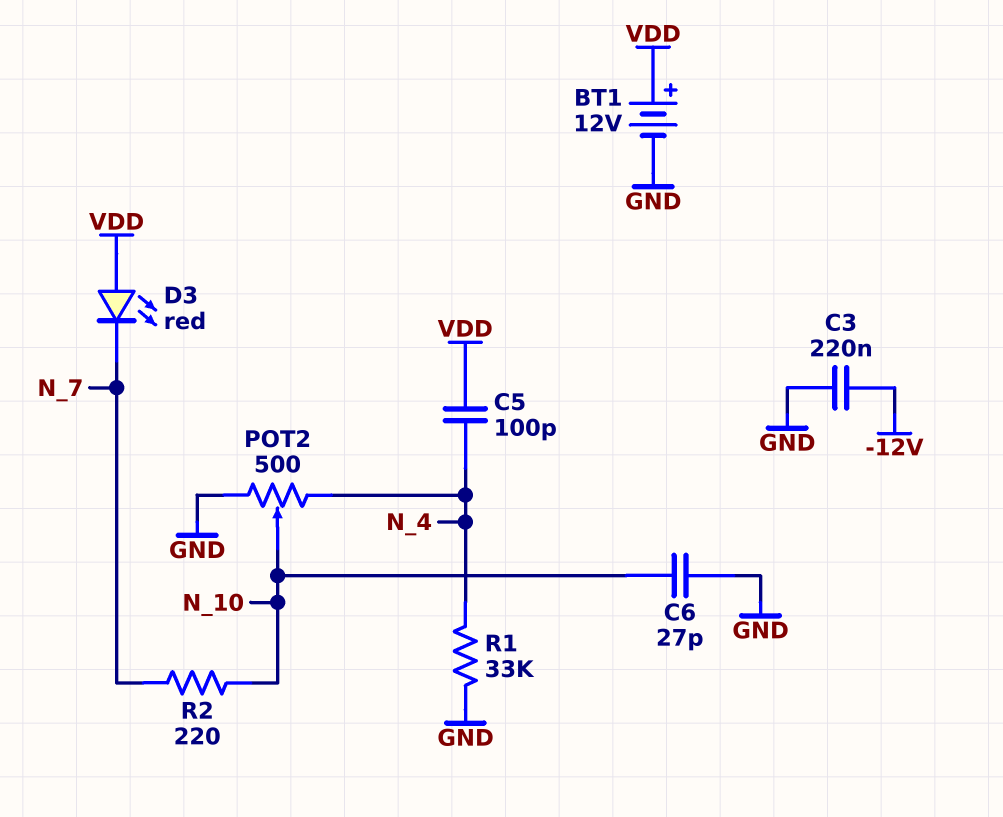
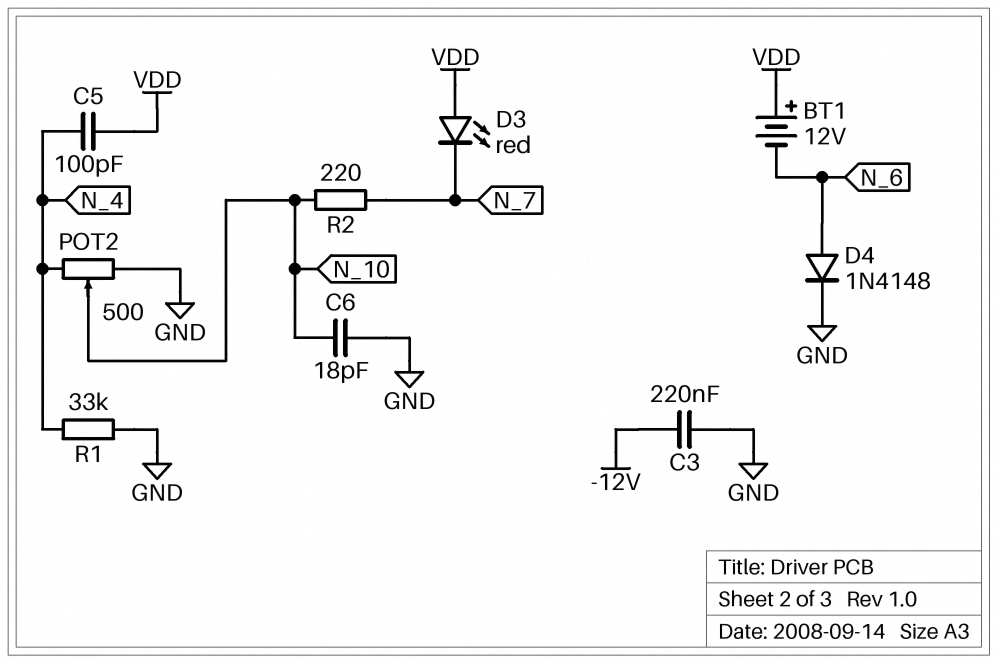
BT1: 12V (plus VDD, minus GND) -> 12V (plus VDD, minus N_6)
C6: 27pF (GND, N_10) -> 18pF (GND, N_10)
D4: none -> diode 1N4148 (A N_6, K GND)

